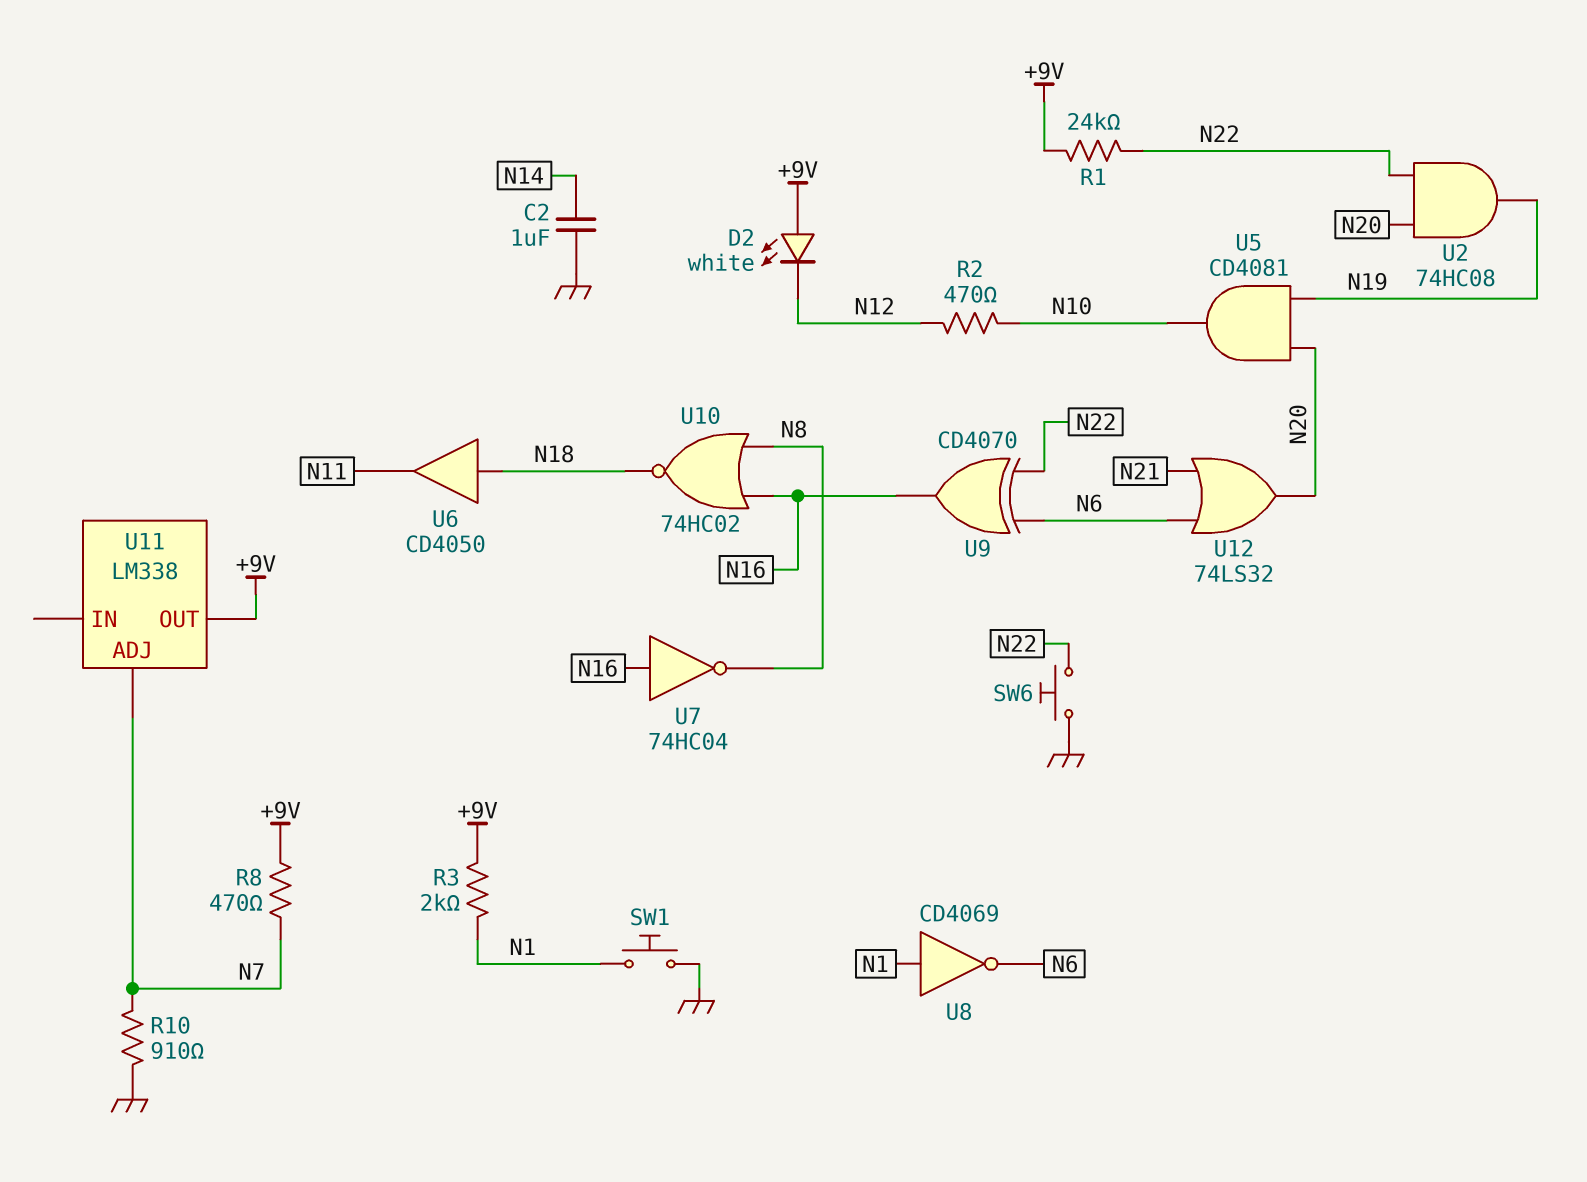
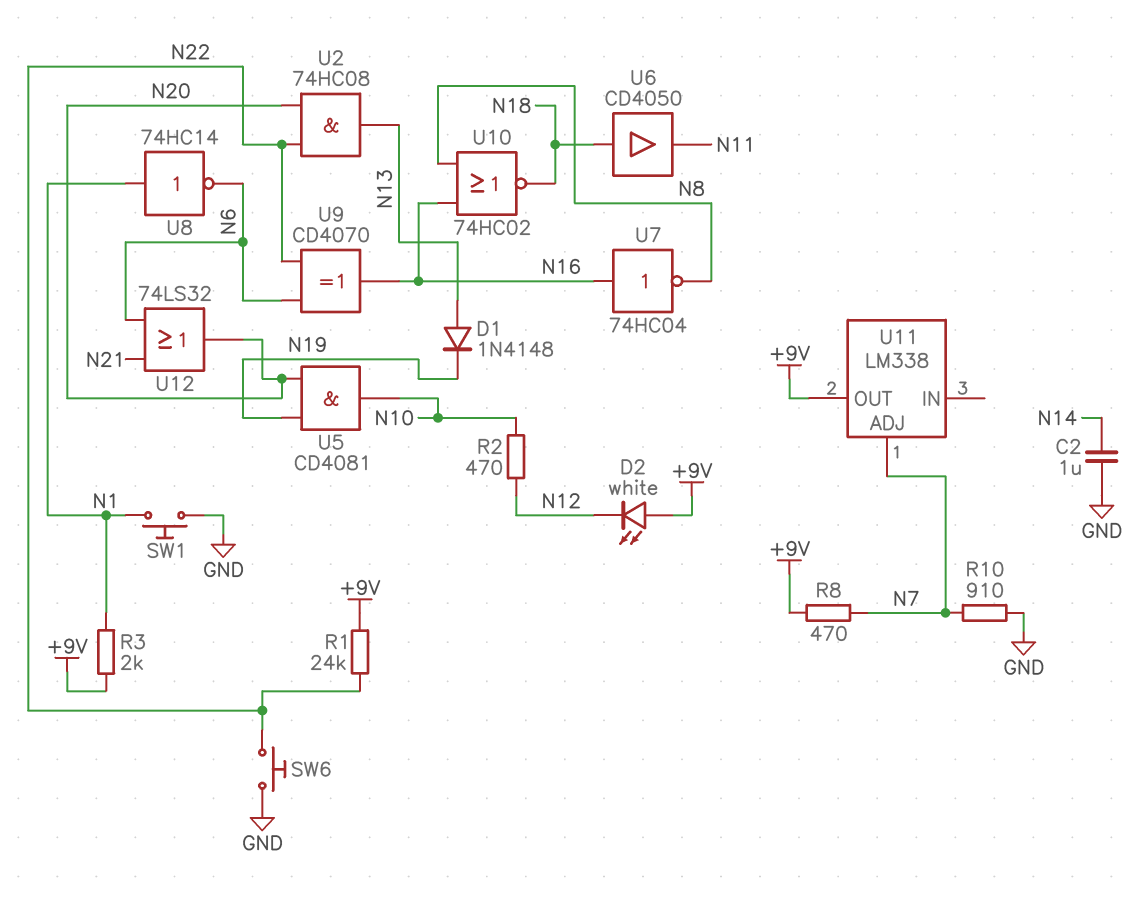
D1: none -> diode 1N4148 (A N13, K N19)
U2: AND 74HC08 (in N20, in N22, out N19) -> AND 74HC08 (in N20, in N22, out N13)
U8: NOT CD4069 (in N1, out N6) -> NOT 74HC14 (in N1, out N6)

